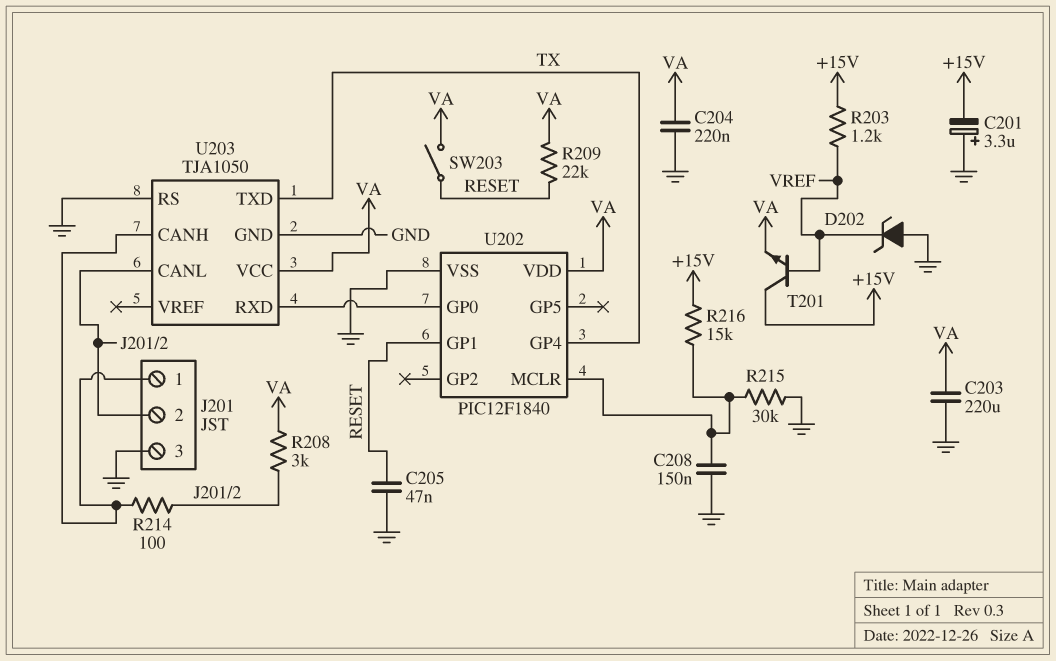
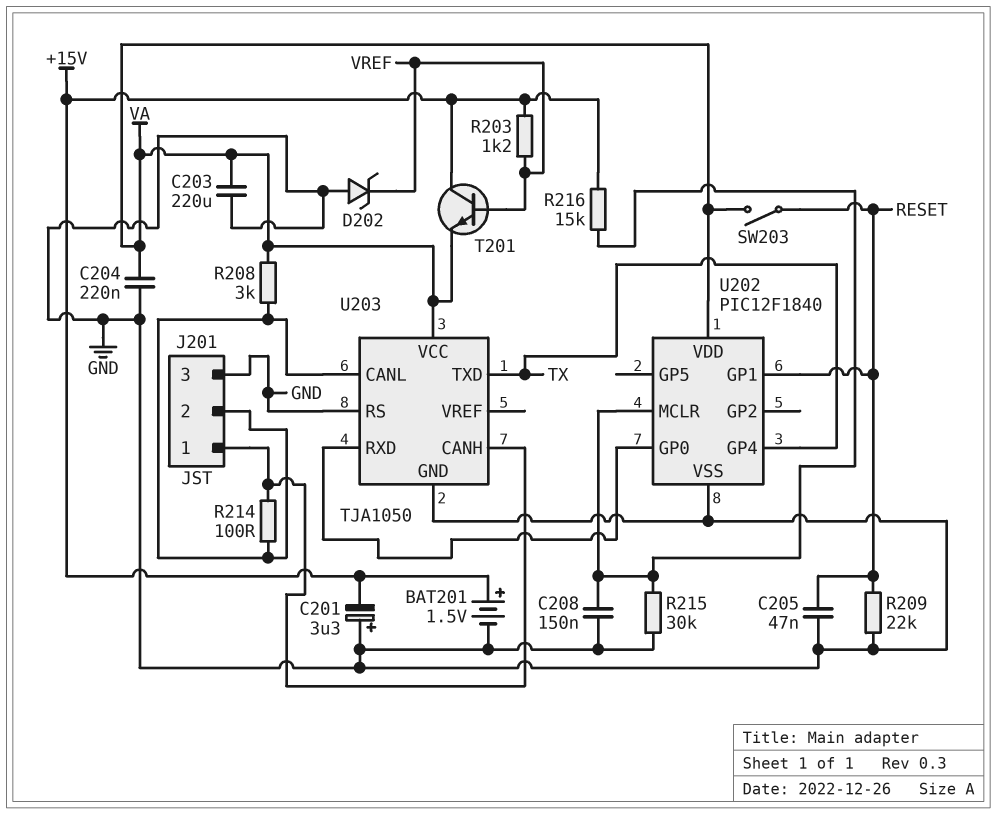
BAT201: none -> 1.5V (plus +15V, minus GND)
R209: 22k (RESET, VA) -> 22k (GND, RESET)

